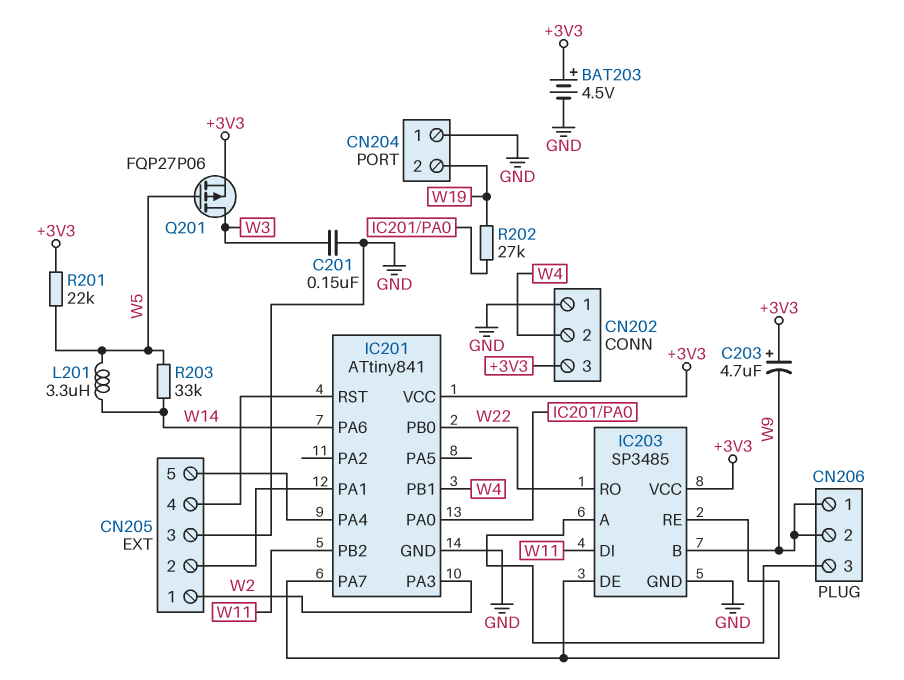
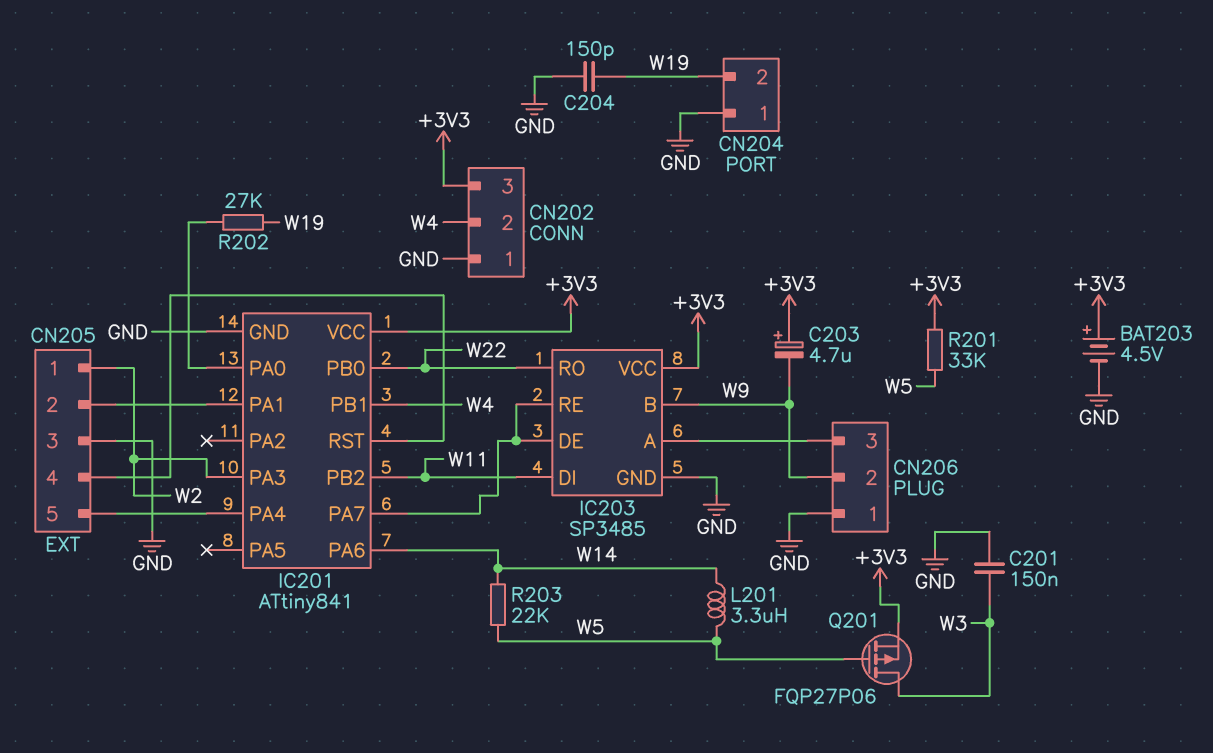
C204: none -> 150pF (GND, W19)
CN206 pin 1: W9 -> GND
R201: 22k (+3V3, W5) -> 33k (+3V3, W5)
R203: 33k (W5, W14) -> 22k (W5, W14)

